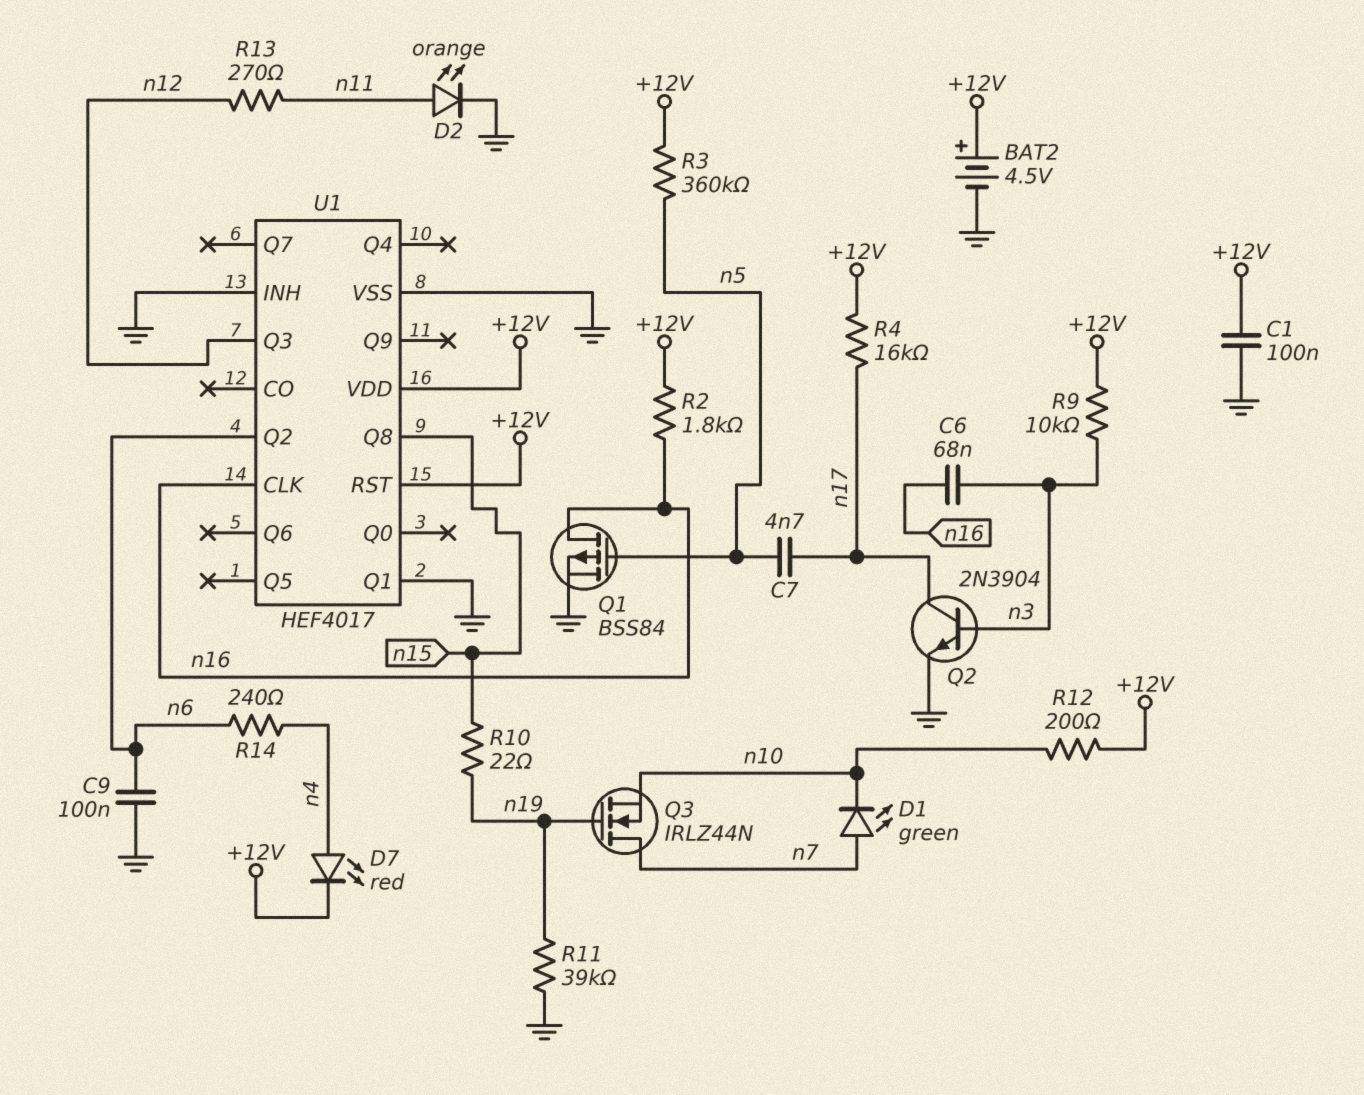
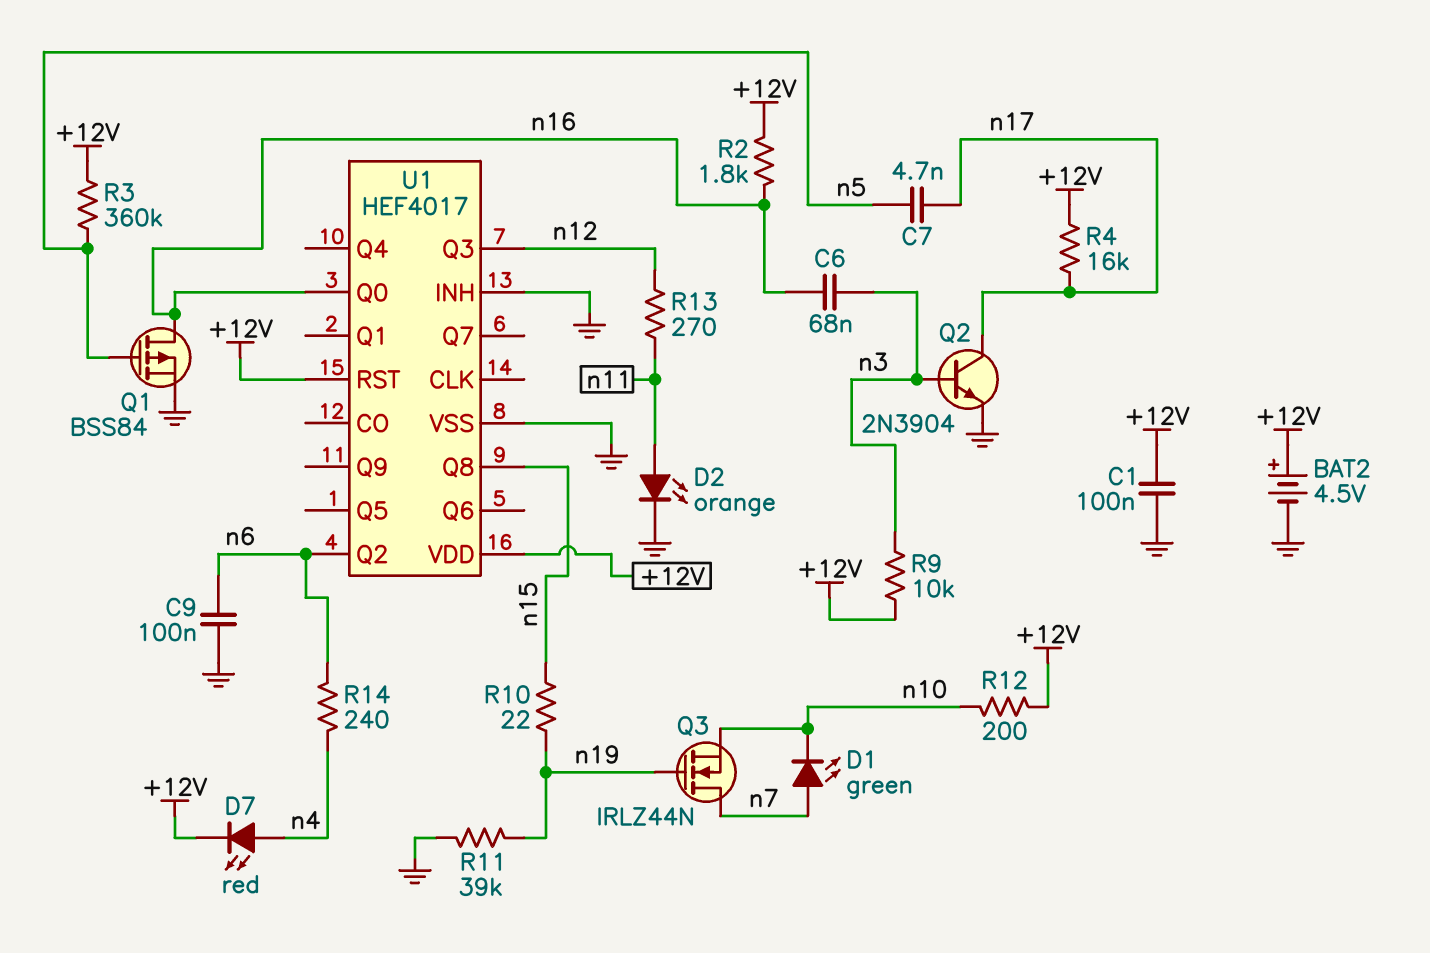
U1 pin CLK: n16 -> none
U1 pin Q0: none -> n16
U1 pin Q1: GND -> none

